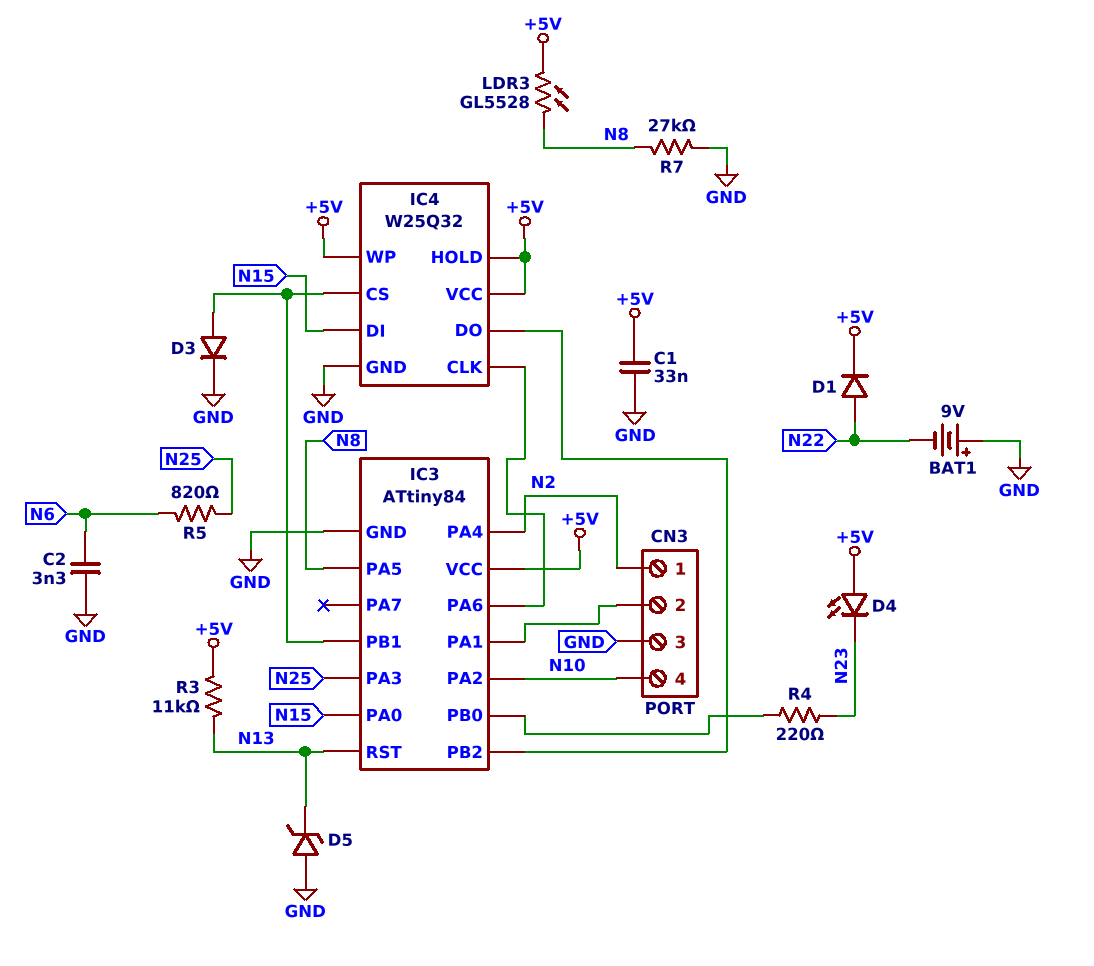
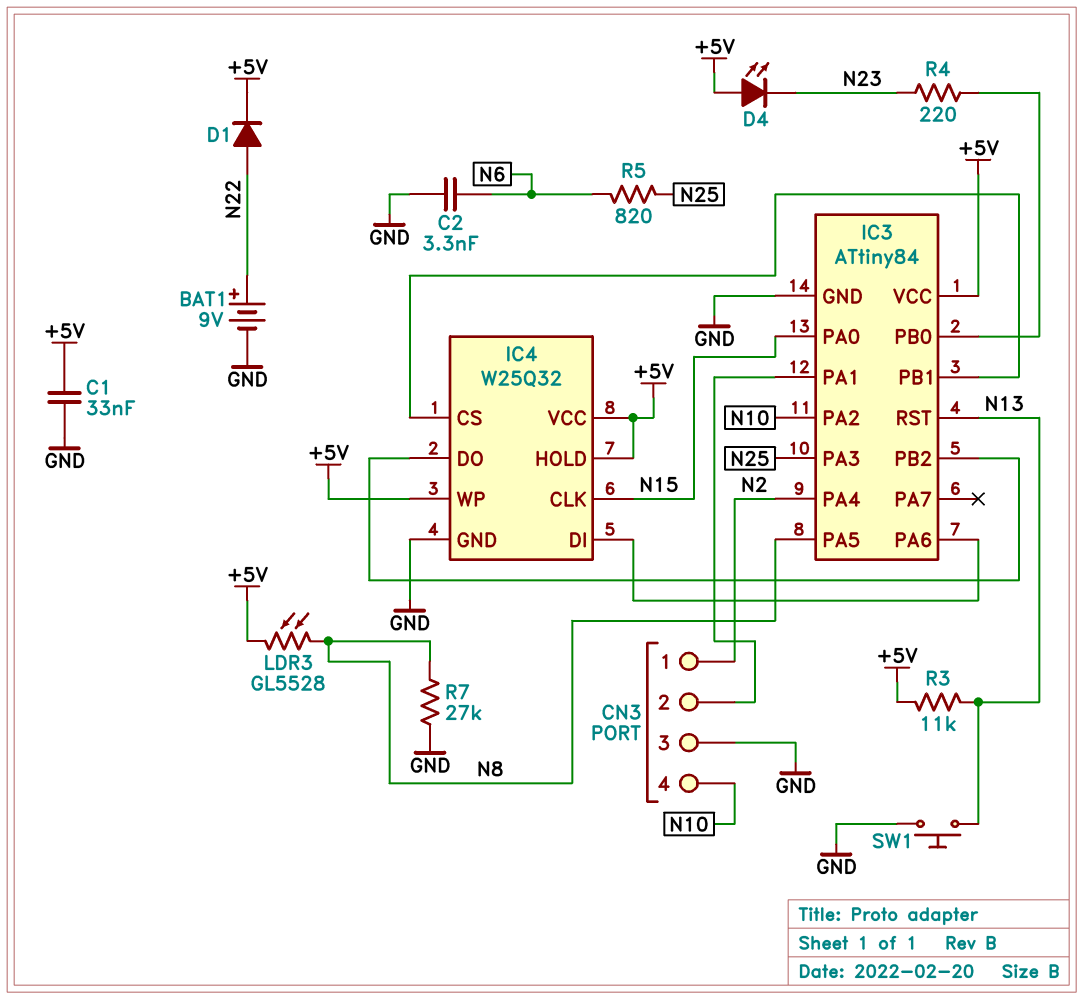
BAT1: 9V (plus GND, minus N22) -> 9V (plus N22, minus GND)
D3: diode (A IC3/PB1, K GND) -> none
D5: zener (A GND, K N13) -> none
IC4 pin CLK: IC3/PA6 -> N15
IC4 pin DI: N15 -> IC3/PA6
SW1: none -> button (GND, N13)

